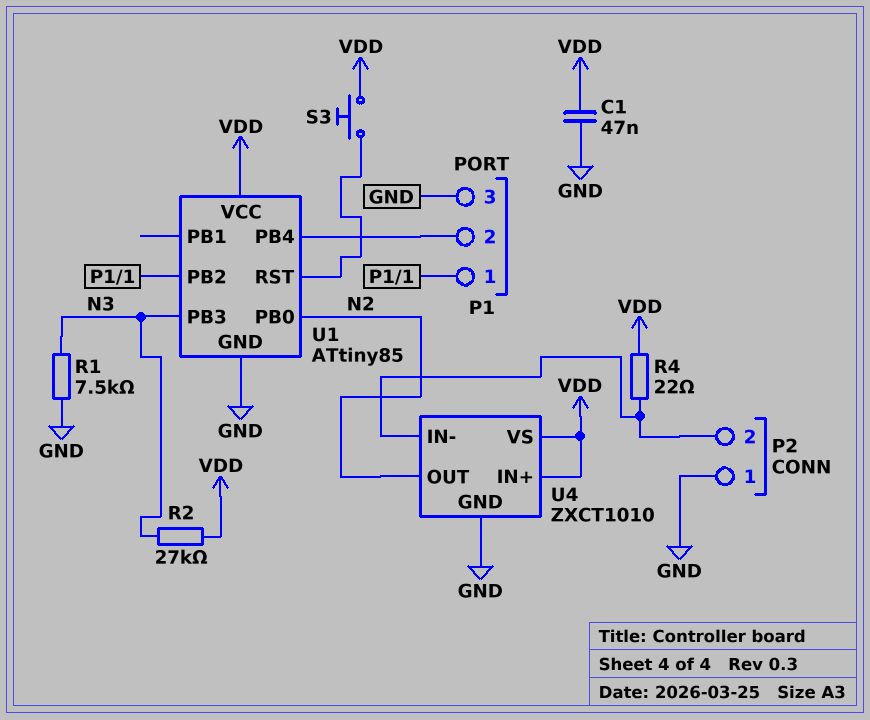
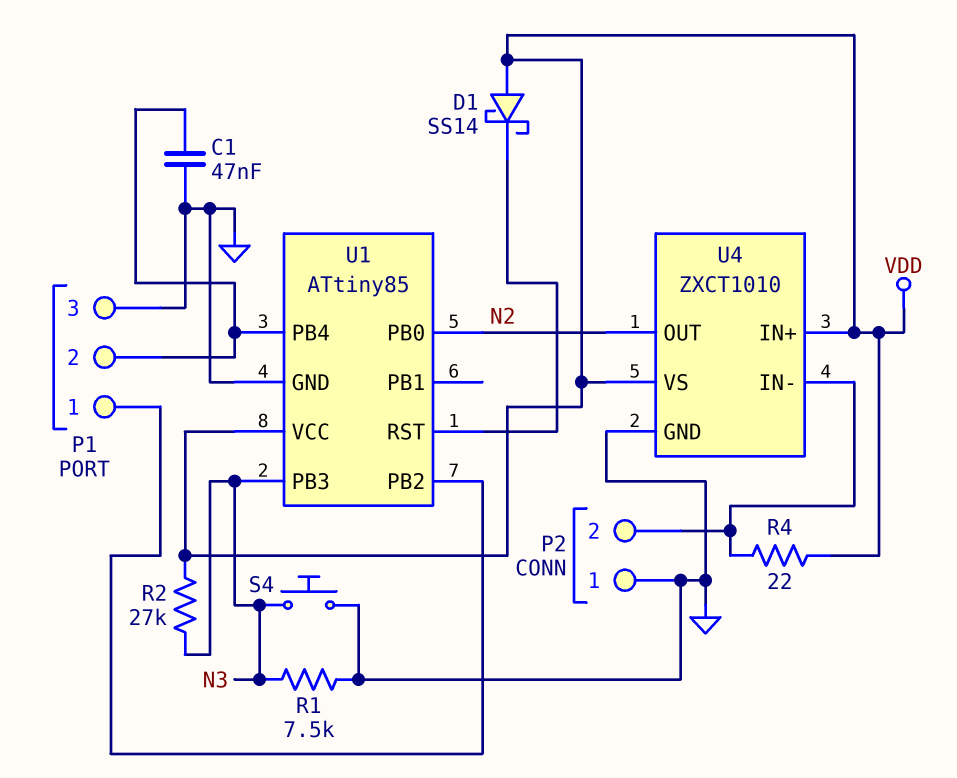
C1: 47nF (GND, VDD) -> 47nF (GND, P1/2)
D1: none -> schottky SS14 (A VDD, K U1/RST)
S3: button (U1/RST, VDD) -> none
S4: none -> button (GND, N3)

